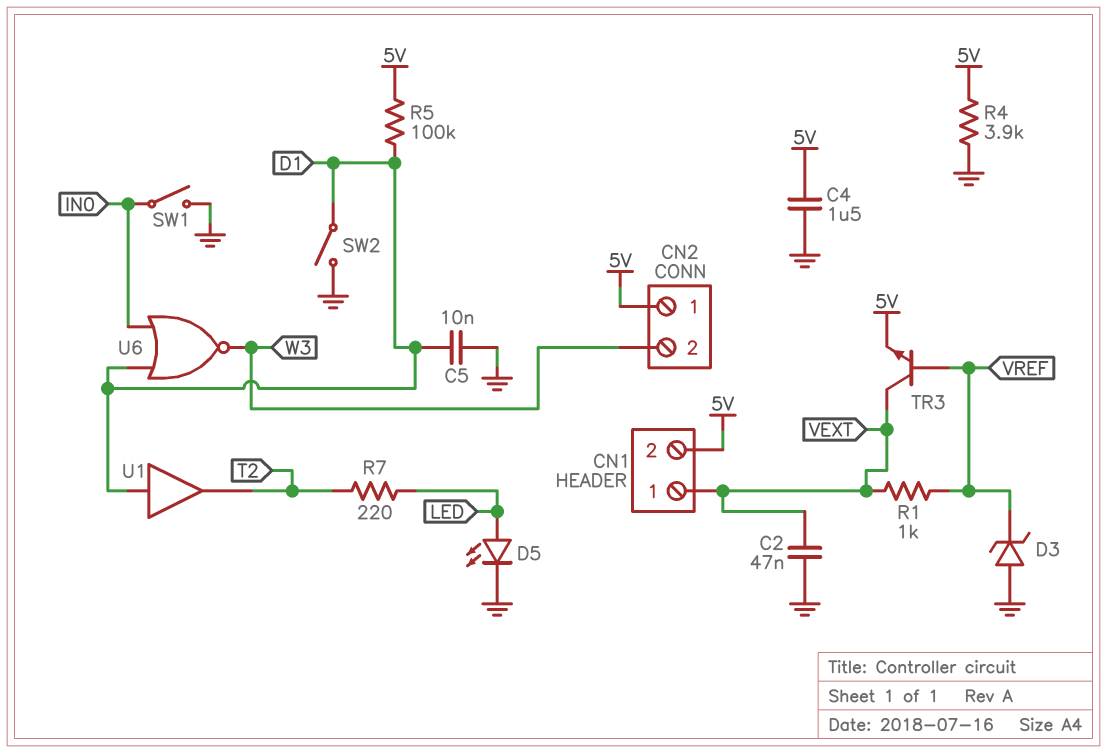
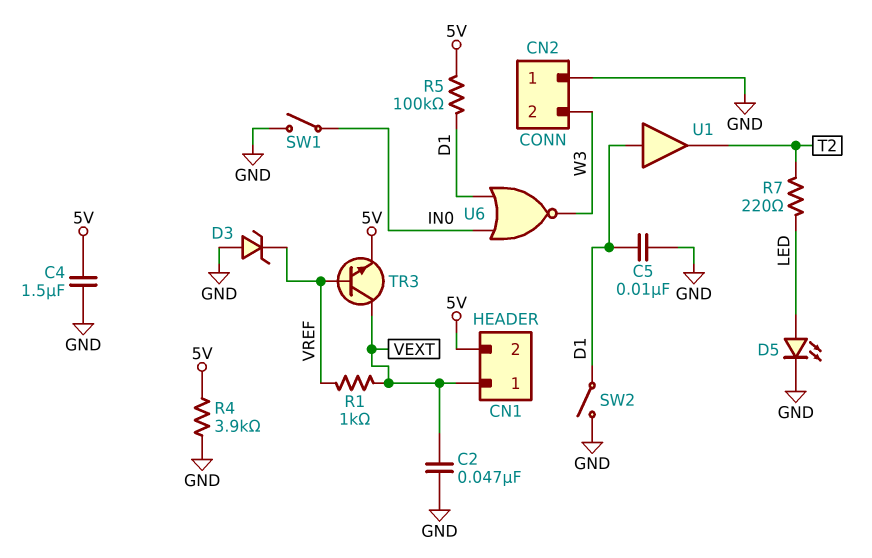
CN2 pin 1: 5V -> GND

